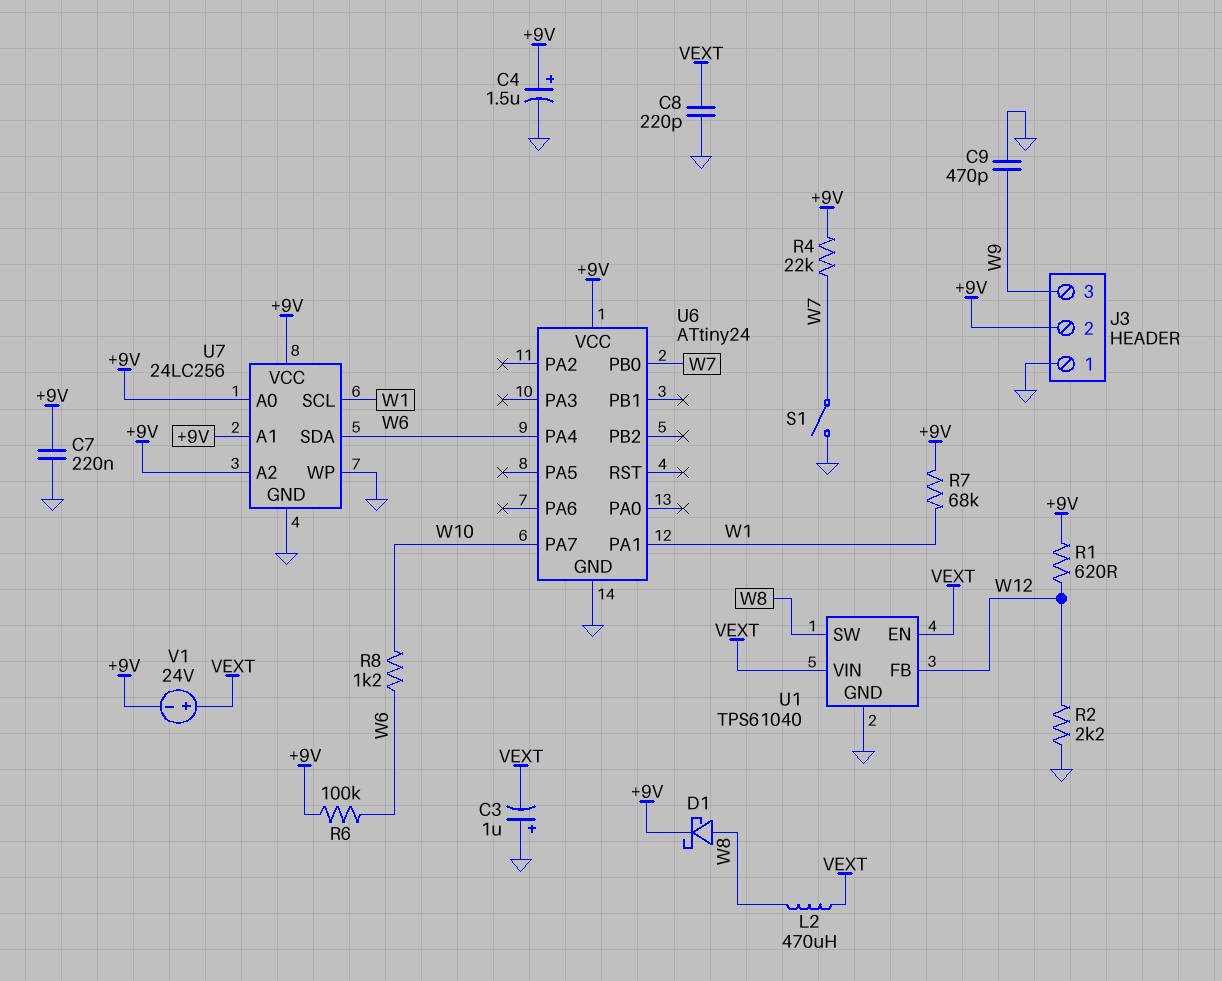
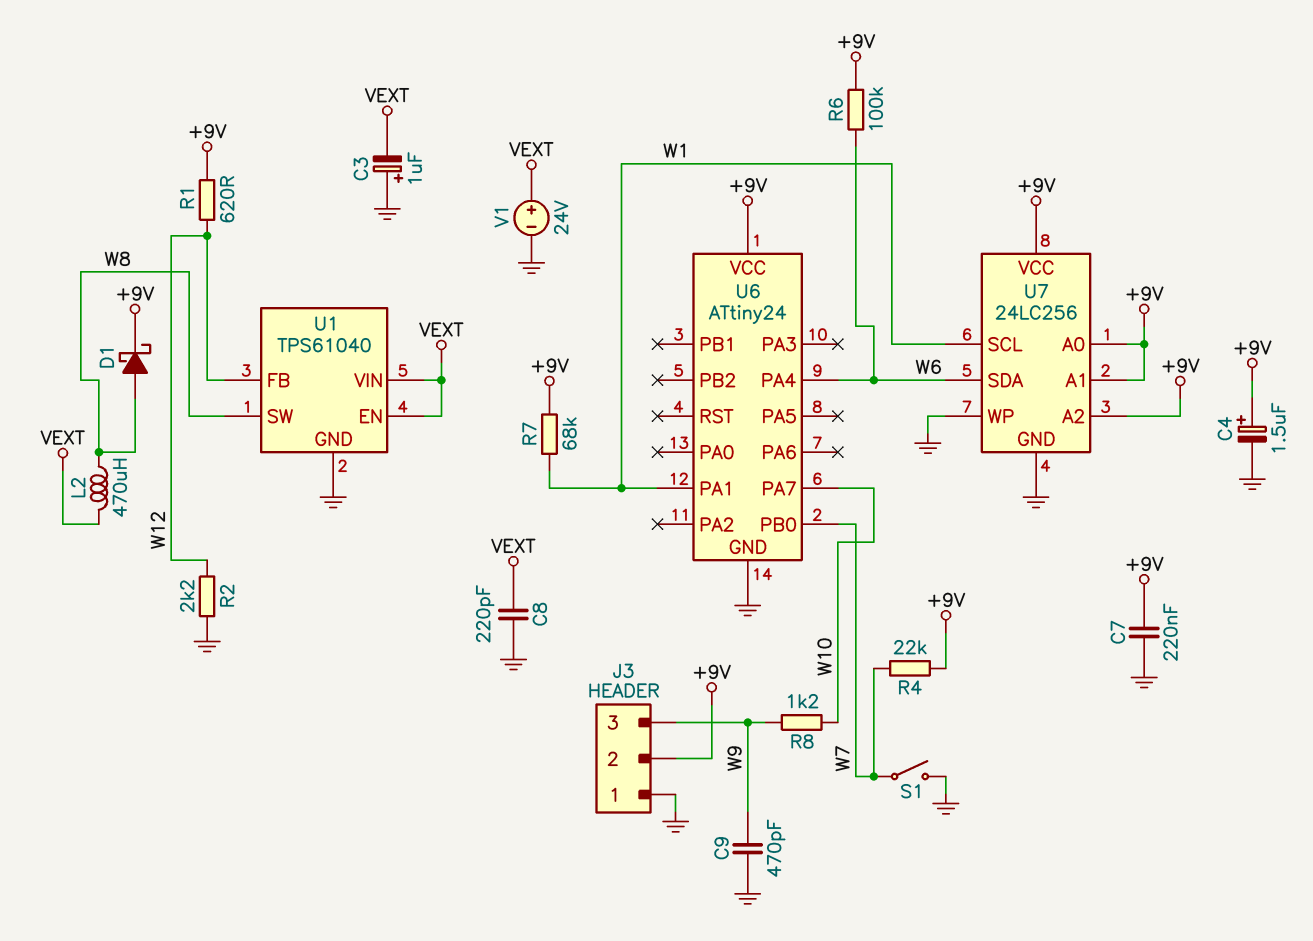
R8: 1.2k (W6, W10) -> 1.2k (W9, W10)
V1: 24V (plus VEXT, minus +9V) -> 24V (plus VEXT, minus GND)

